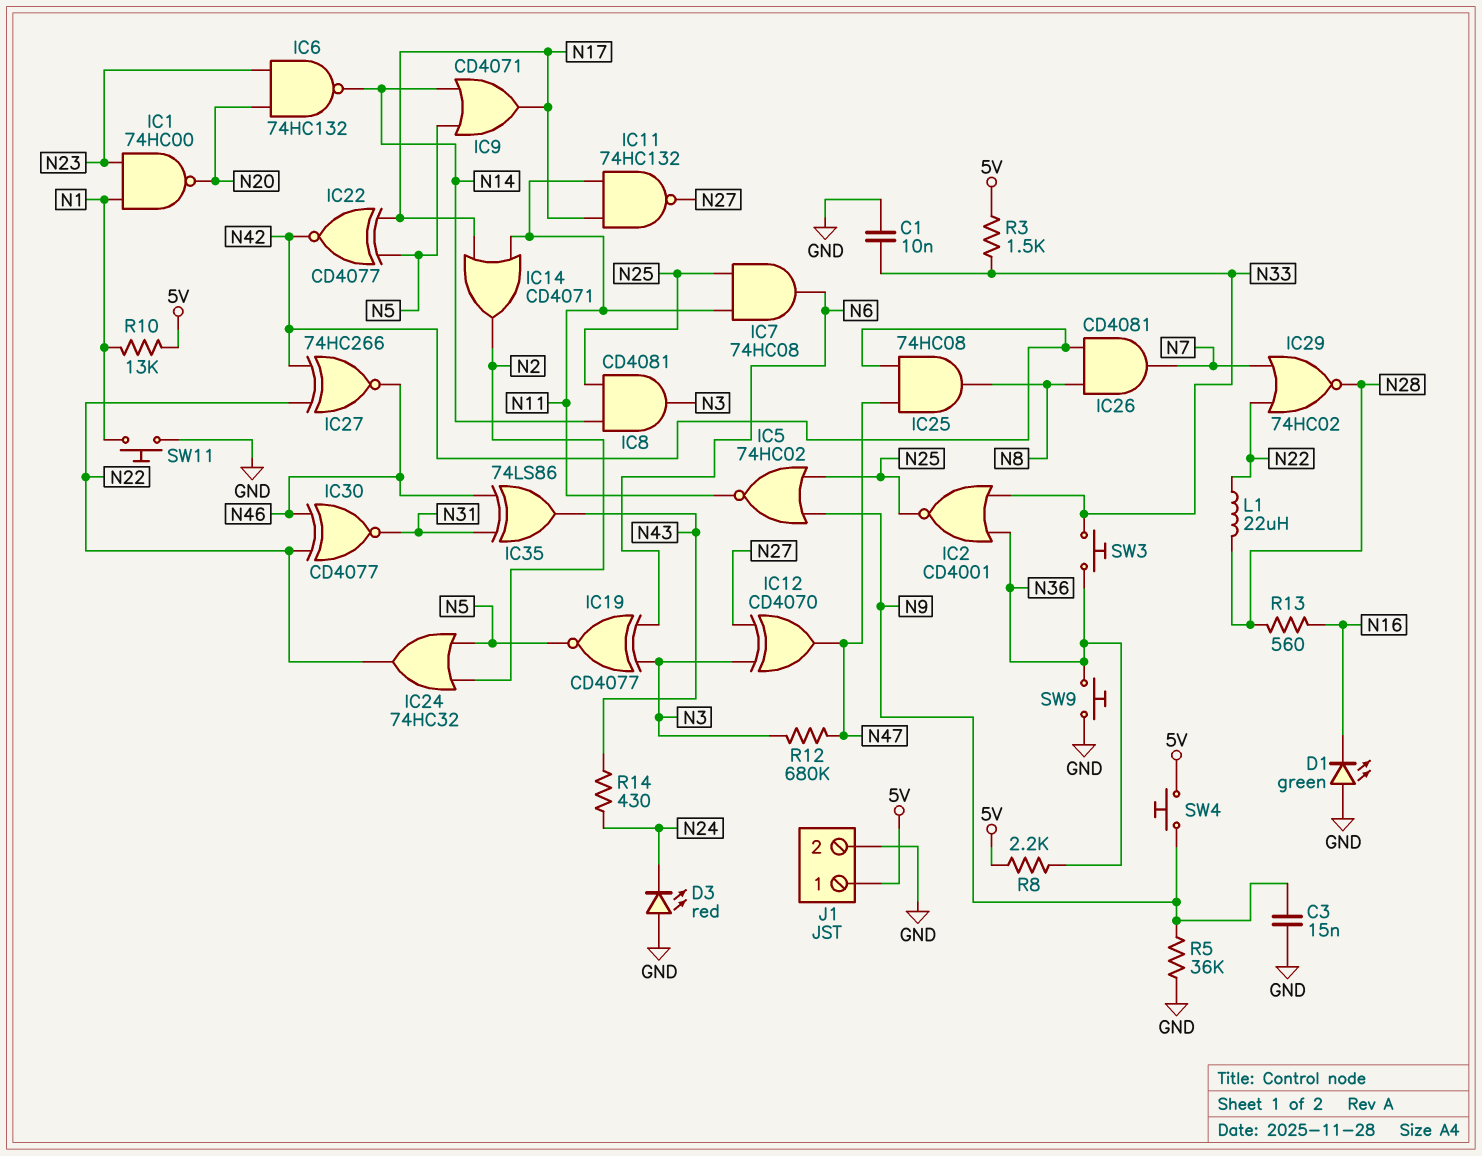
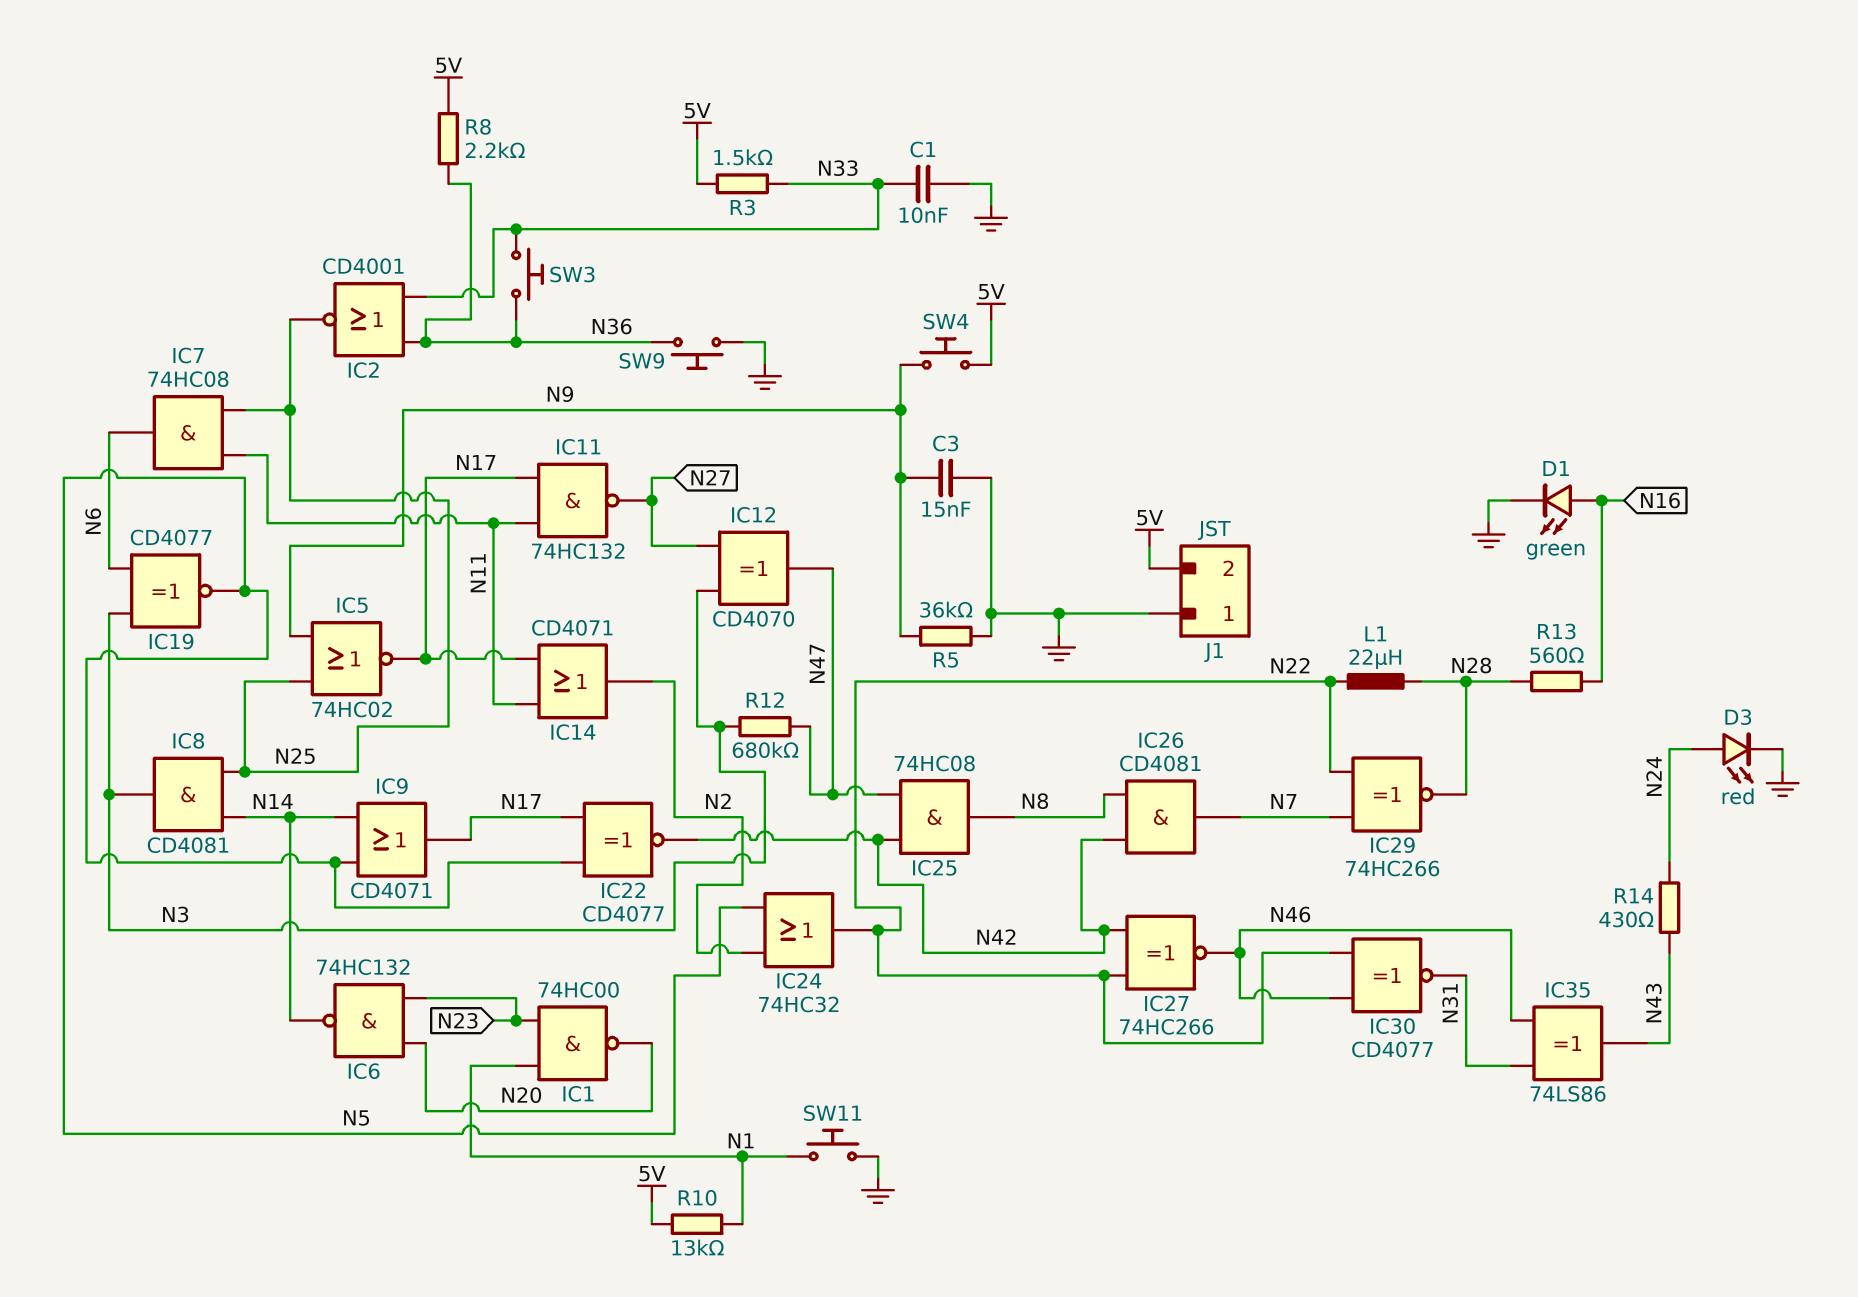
D1: LED green (A GND, K N16) -> LED green (A N16, K GND)
D3: LED red (A GND, K N24) -> LED red (A N24, K GND)
IC5: NOR 74HC02 (in N9, in N25, out N11) -> NOR 74HC02 (in N9, in N25, out N17)
IC29: NOR 74HC02 (in N7, in N22, out N28) -> XNOR 74HC266 (in N7, in N22, out N28)
J1 pin 1: 5V -> GND
J1 pin 2: GND -> 5V

